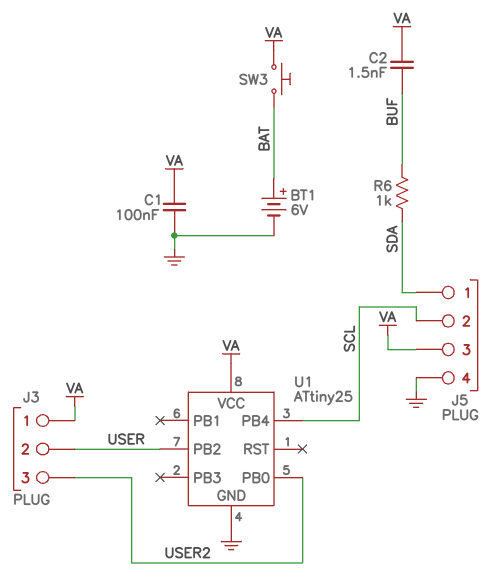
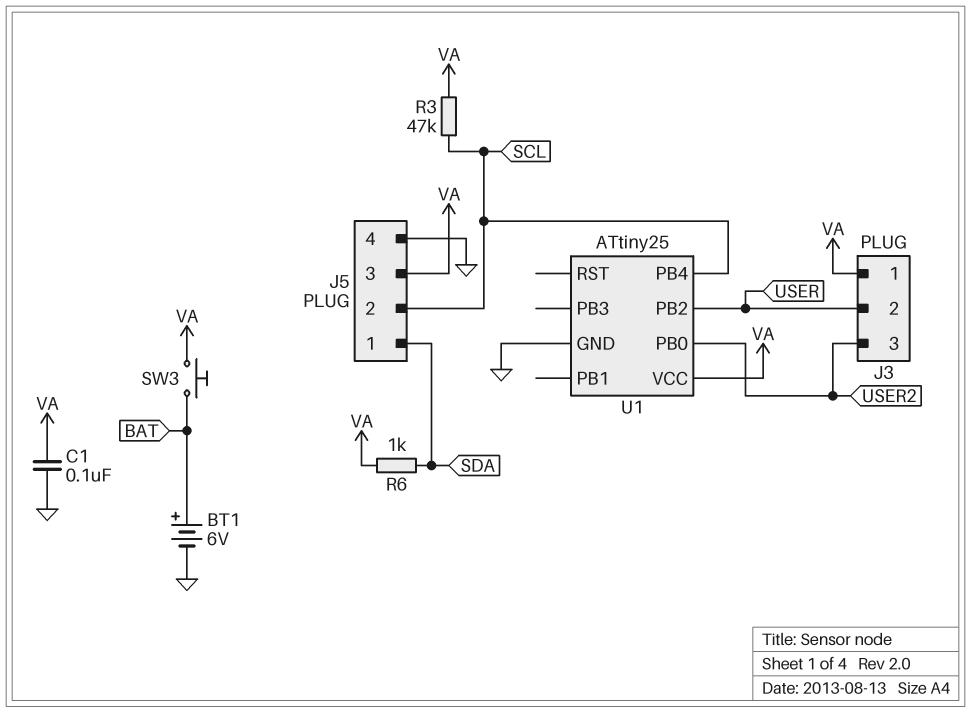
C2: 1.5nF (BUF, VA) -> none
R3: none -> 47k (SCL, VA)
R6: 1k (BUF, SDA) -> 1k (SDA, VA)

